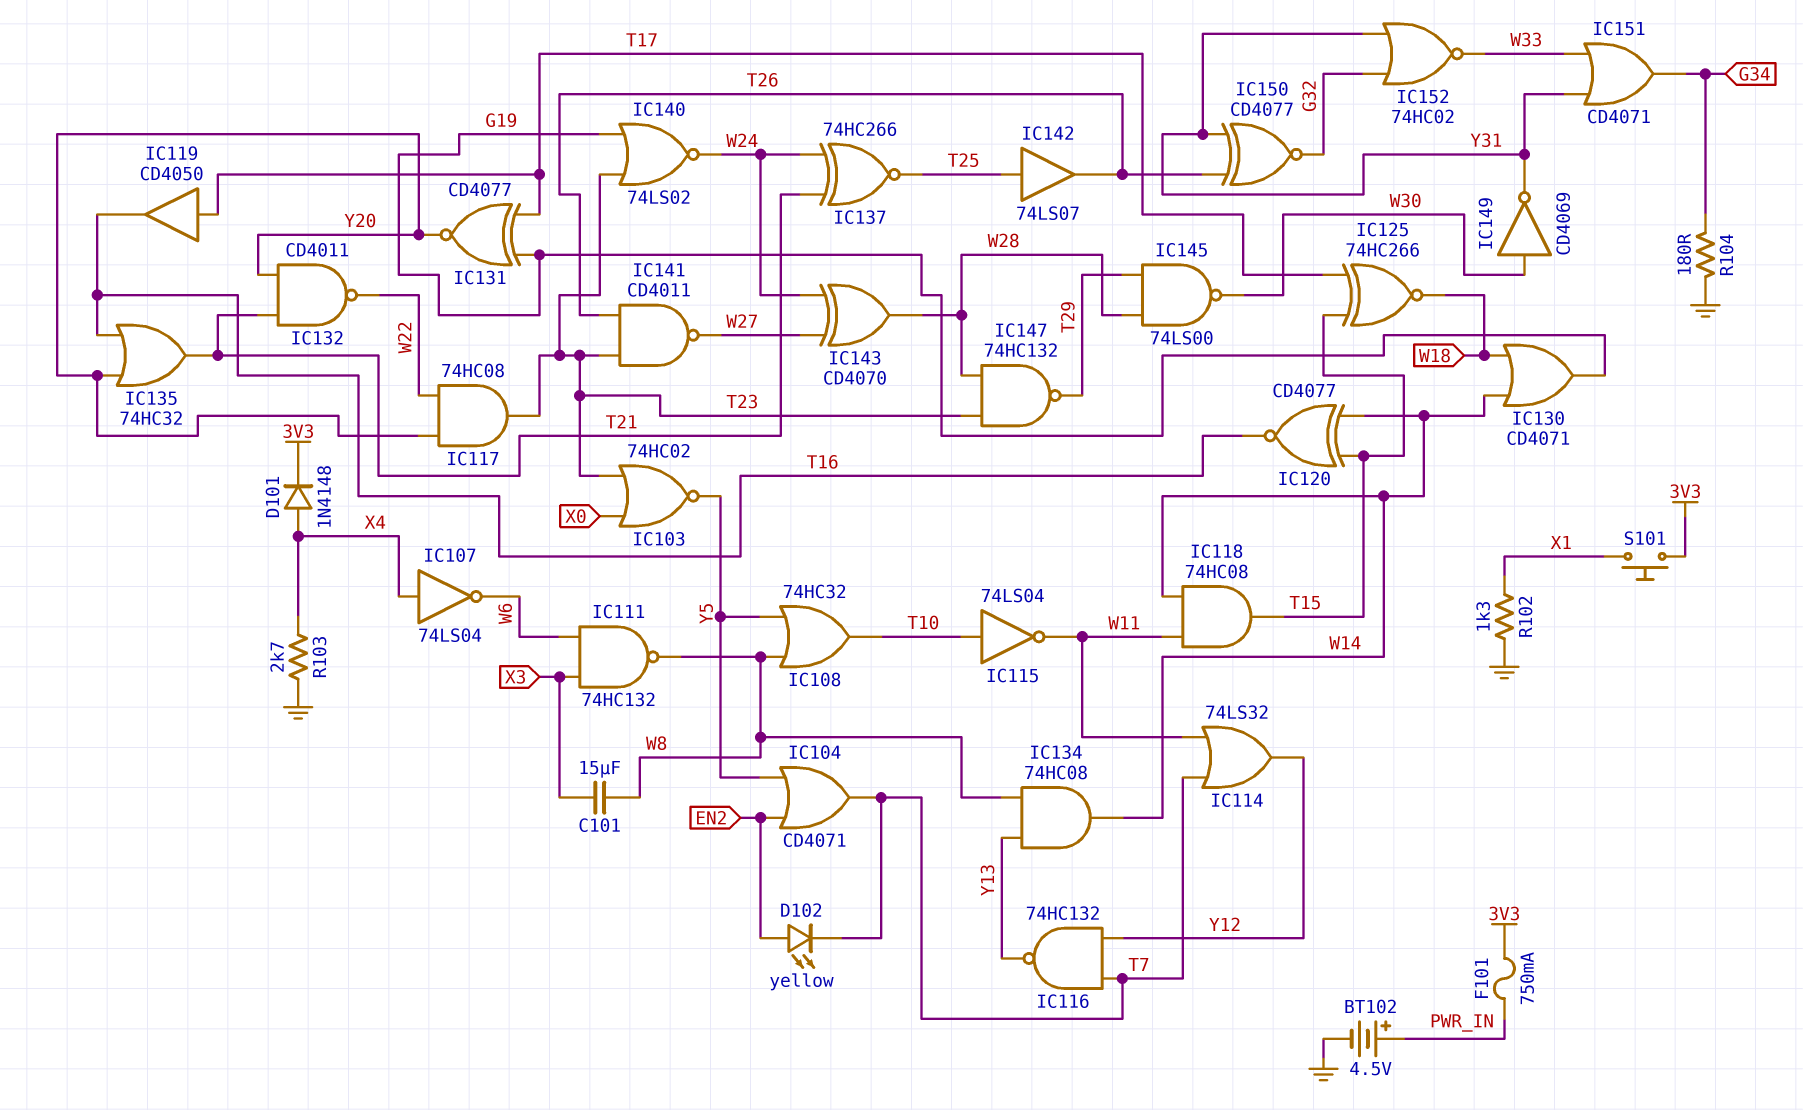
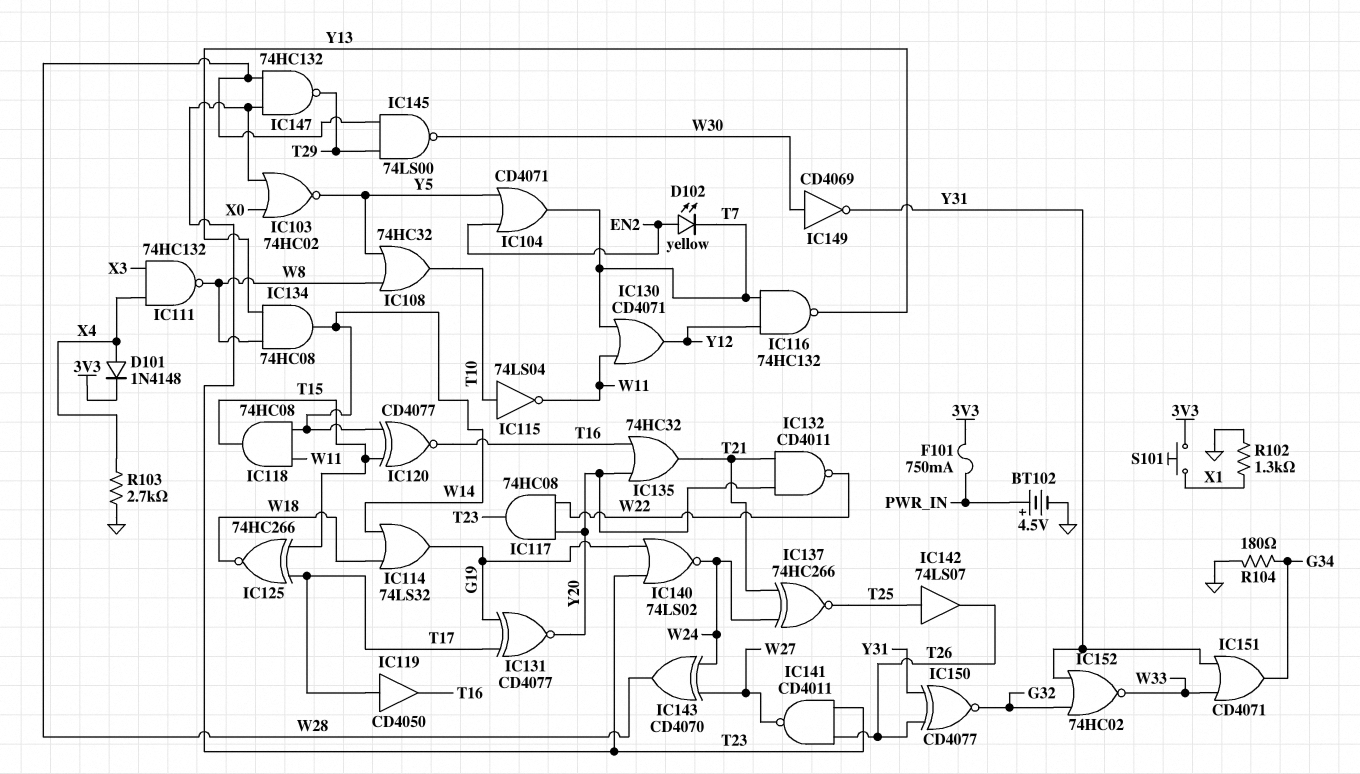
C101: 15uF (W8, X3) -> none
IC107: NOT 74LS04 (in X4, out W6) -> none
IC111: NAND 74HC132 (in W6, in X3, out W8) -> NAND 74HC132 (in X3, in X4, out W8)
IC114: OR 74LS32 (in T7, in W11, out Y12) -> OR 74LS32 (in W14, in W18, out G19)
IC130: OR CD4071 (in W14, in W18, out G19) -> OR CD4071 (in T7, in W11, out Y12)

